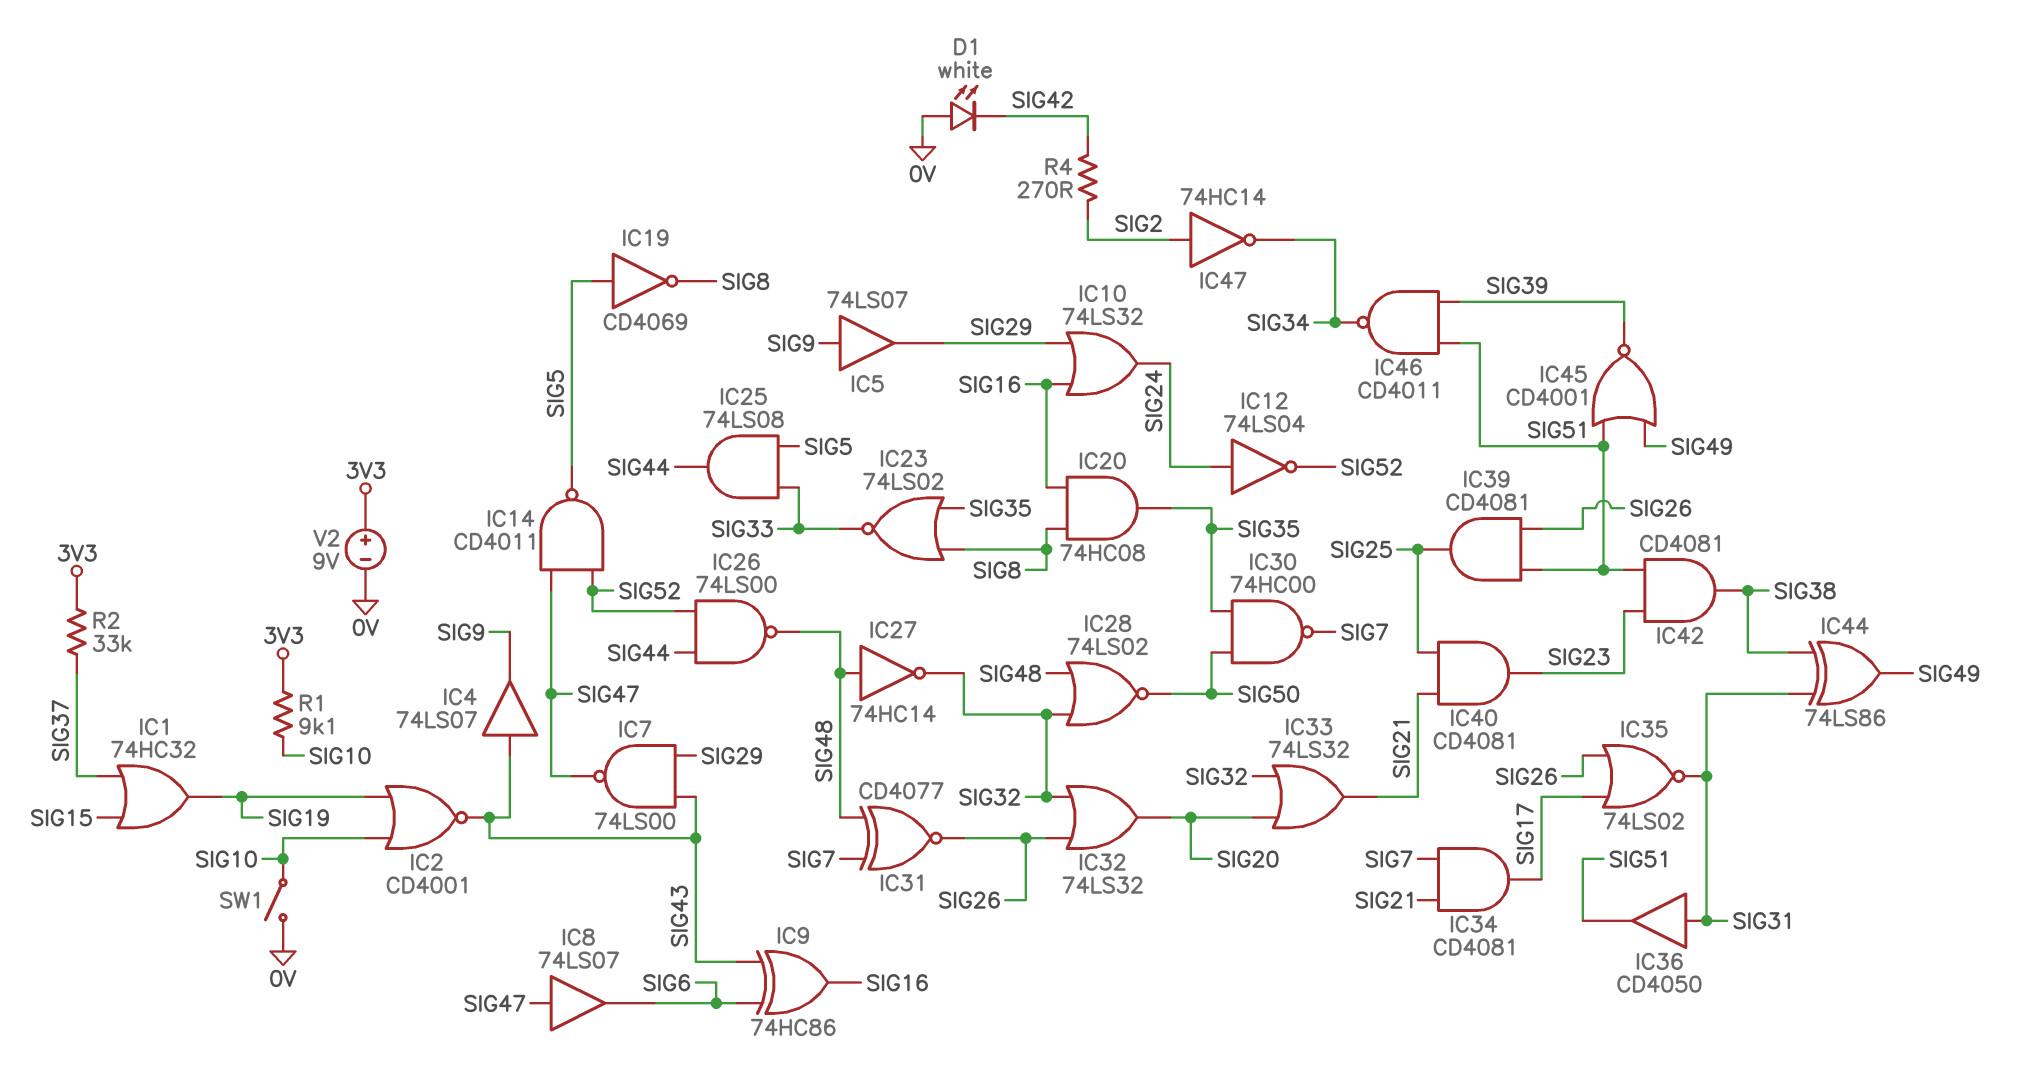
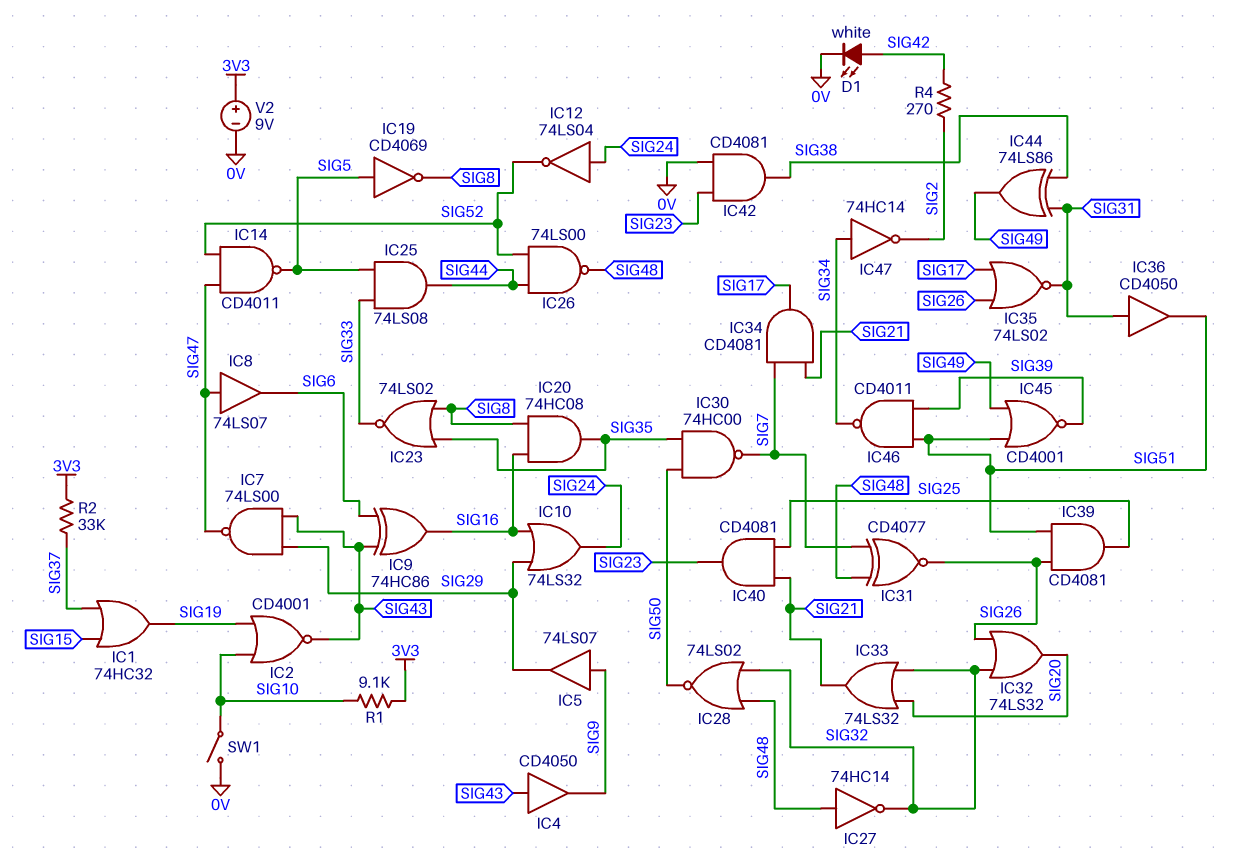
D1: LED white (A 0V, K SIG42) -> LED white (A SIG42, K 0V)
IC4: buffer 74LS07 (in SIG43, out SIG9) -> buffer CD4050 (in SIG43, out SIG9)
IC42: AND CD4081 (in SIG23, in SIG51, out SIG38) -> AND CD4081 (in 0V, in SIG23, out SIG38)
IC47: NOT 74HC14 (in SIG2, out SIG34) -> NOT 74HC14 (in SIG34, out SIG2)

